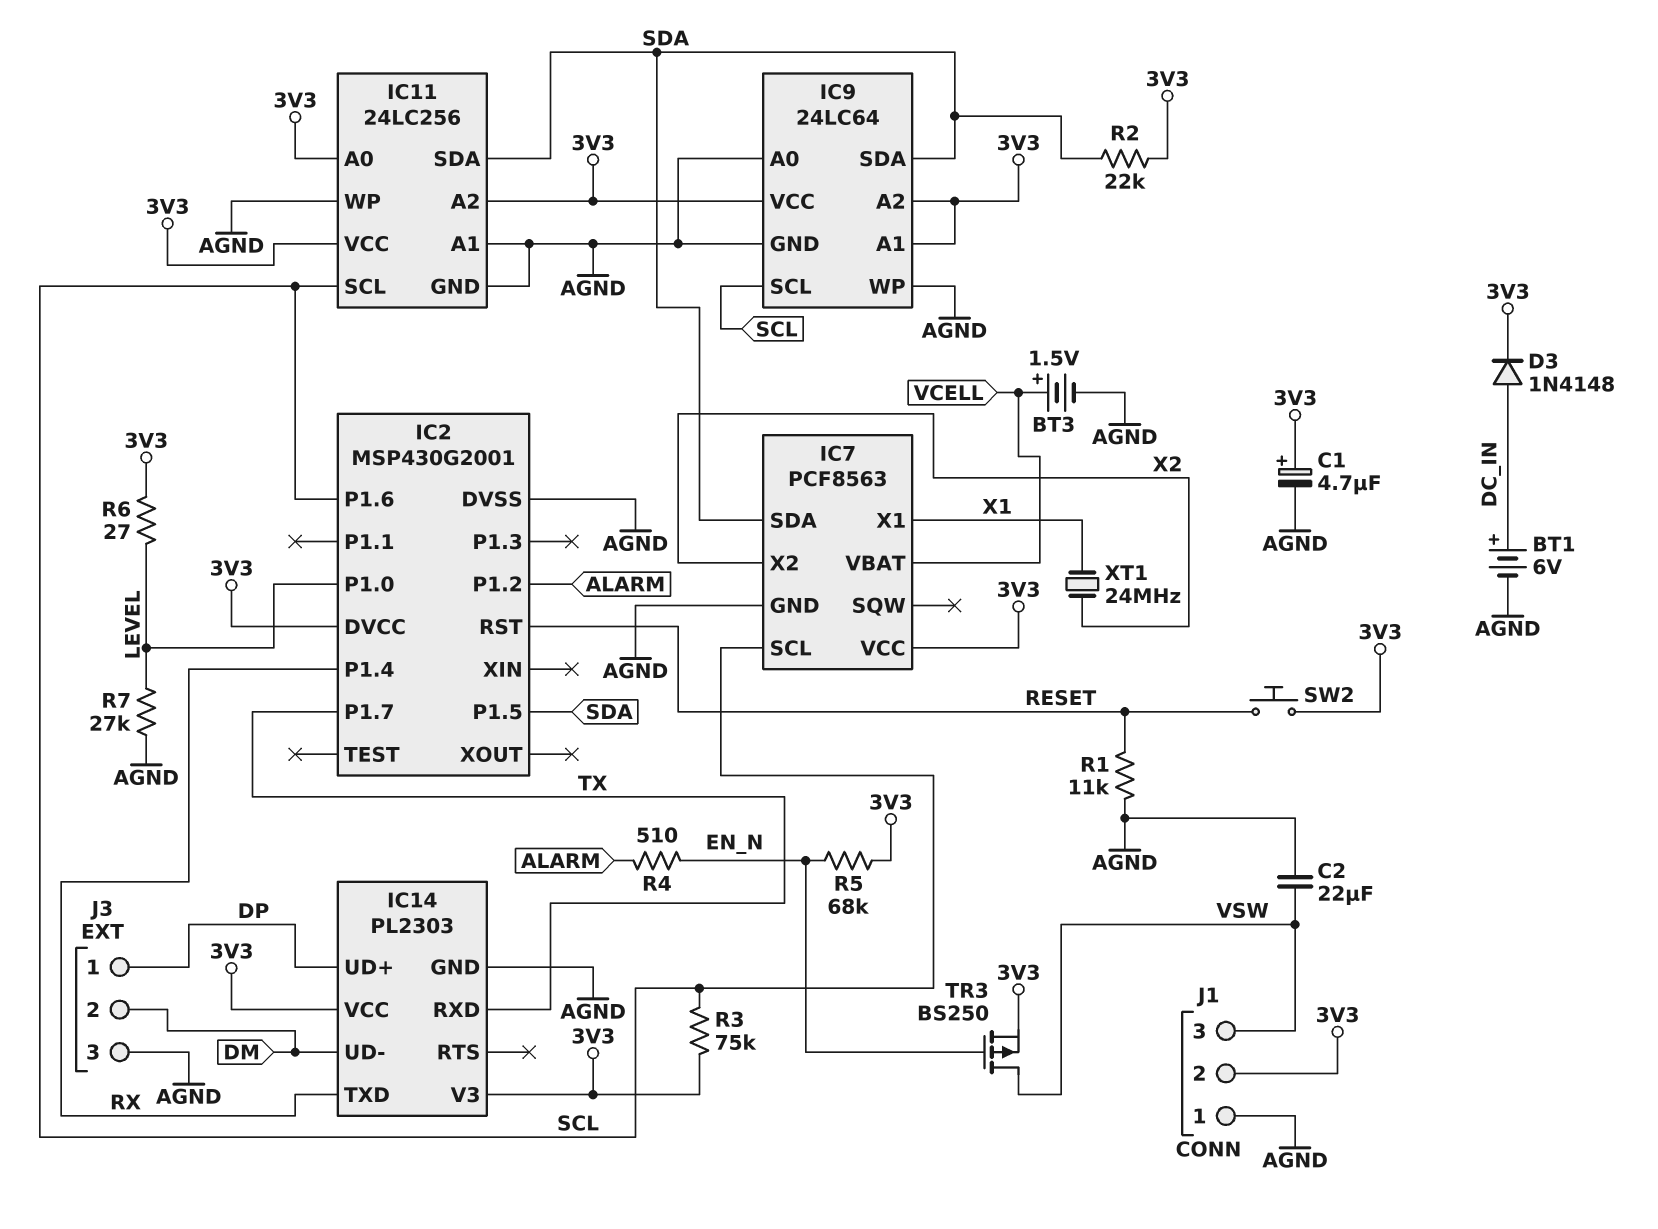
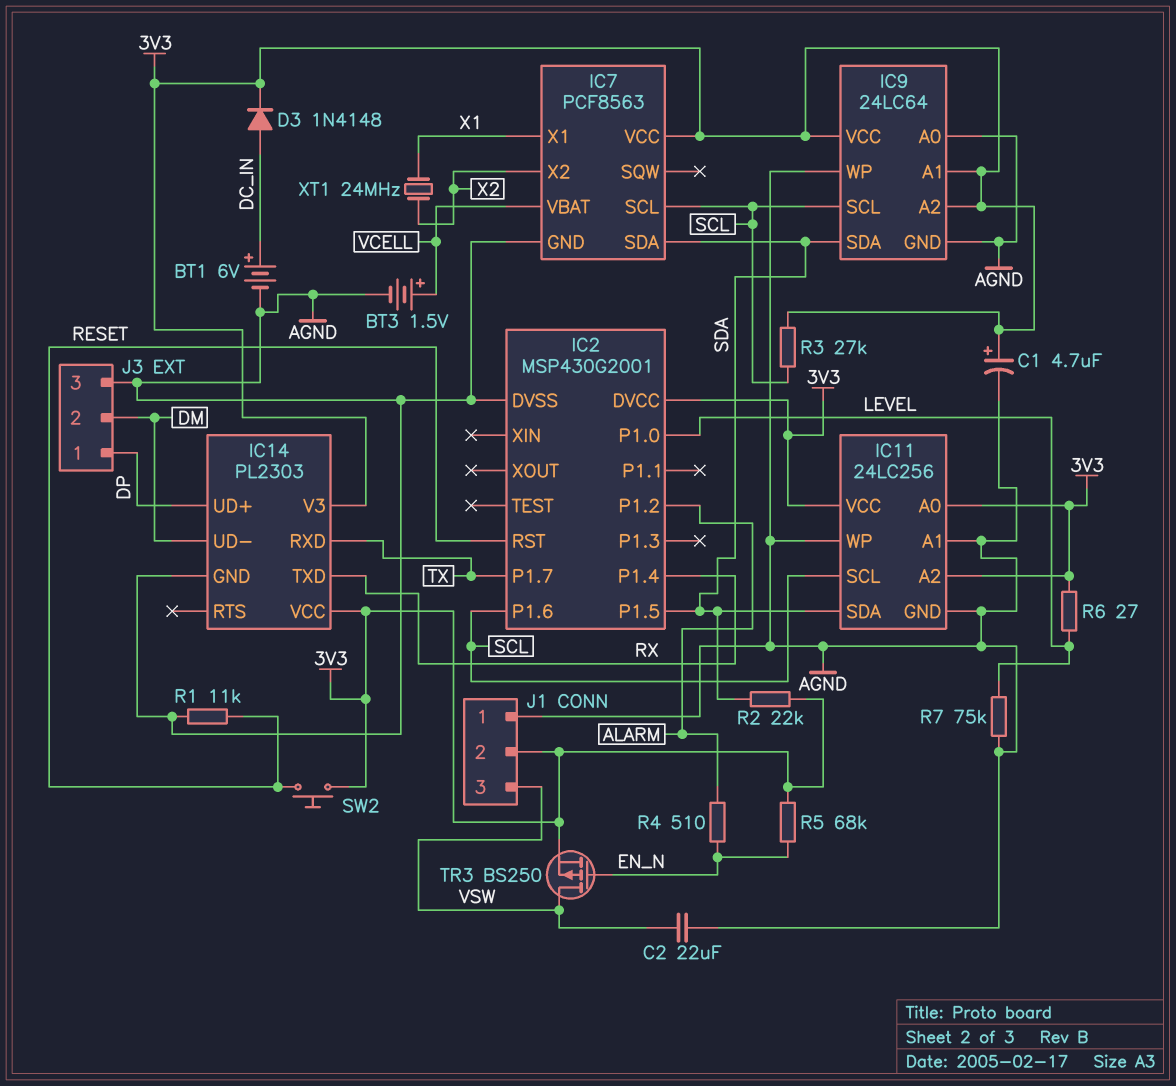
R3: 75k (3V3, SCL) -> 27k (3V3, SCL)
R7: 27k (AGND, LEVEL) -> 75k (AGND, LEVEL)

